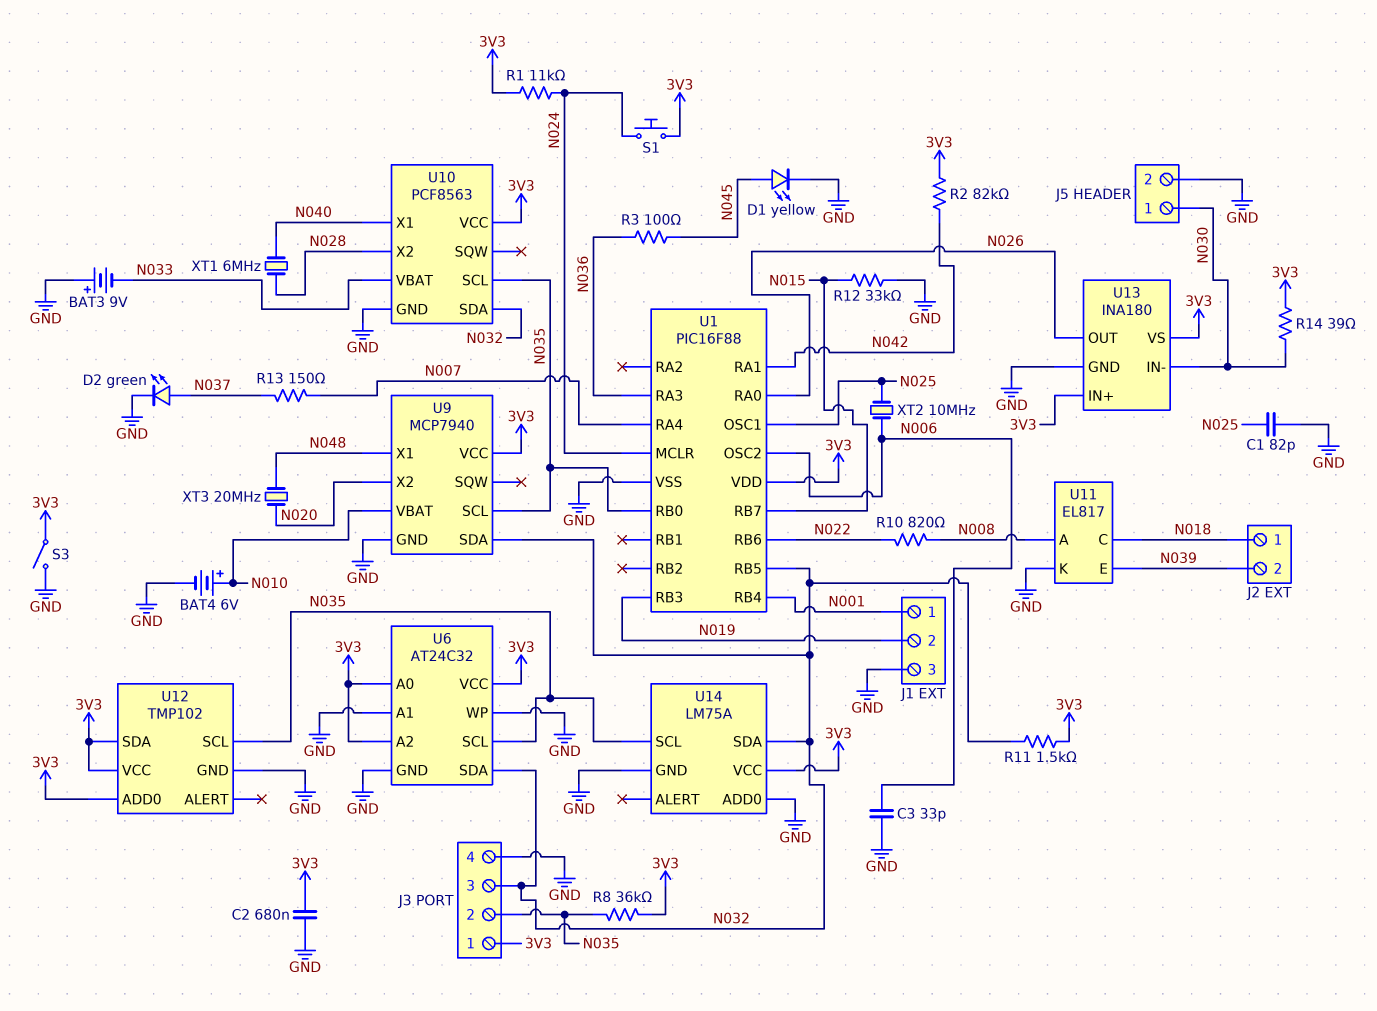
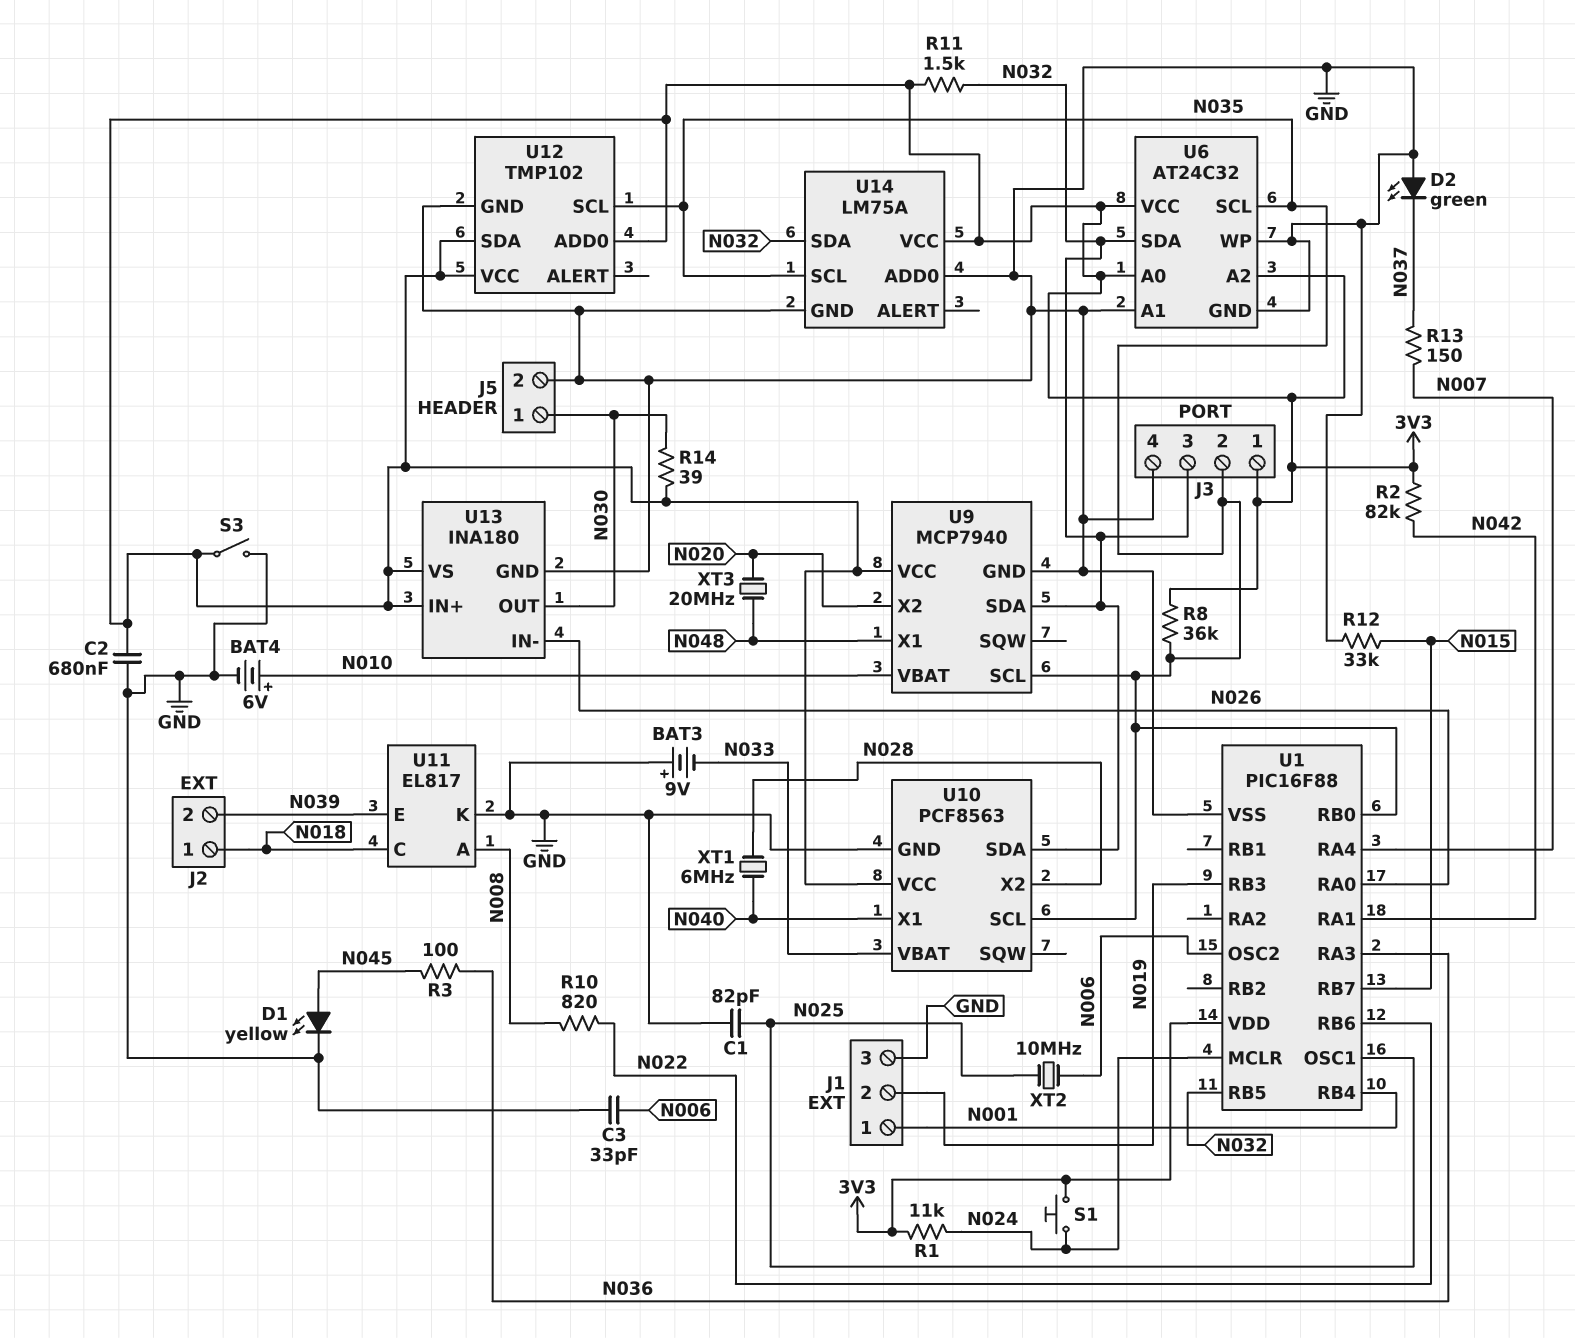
D2: LED green (A N037, K GND) -> LED green (A GND, K N037)
U13 pin IN-: N030 -> N026
U13 pin OUT: N026 -> N030

